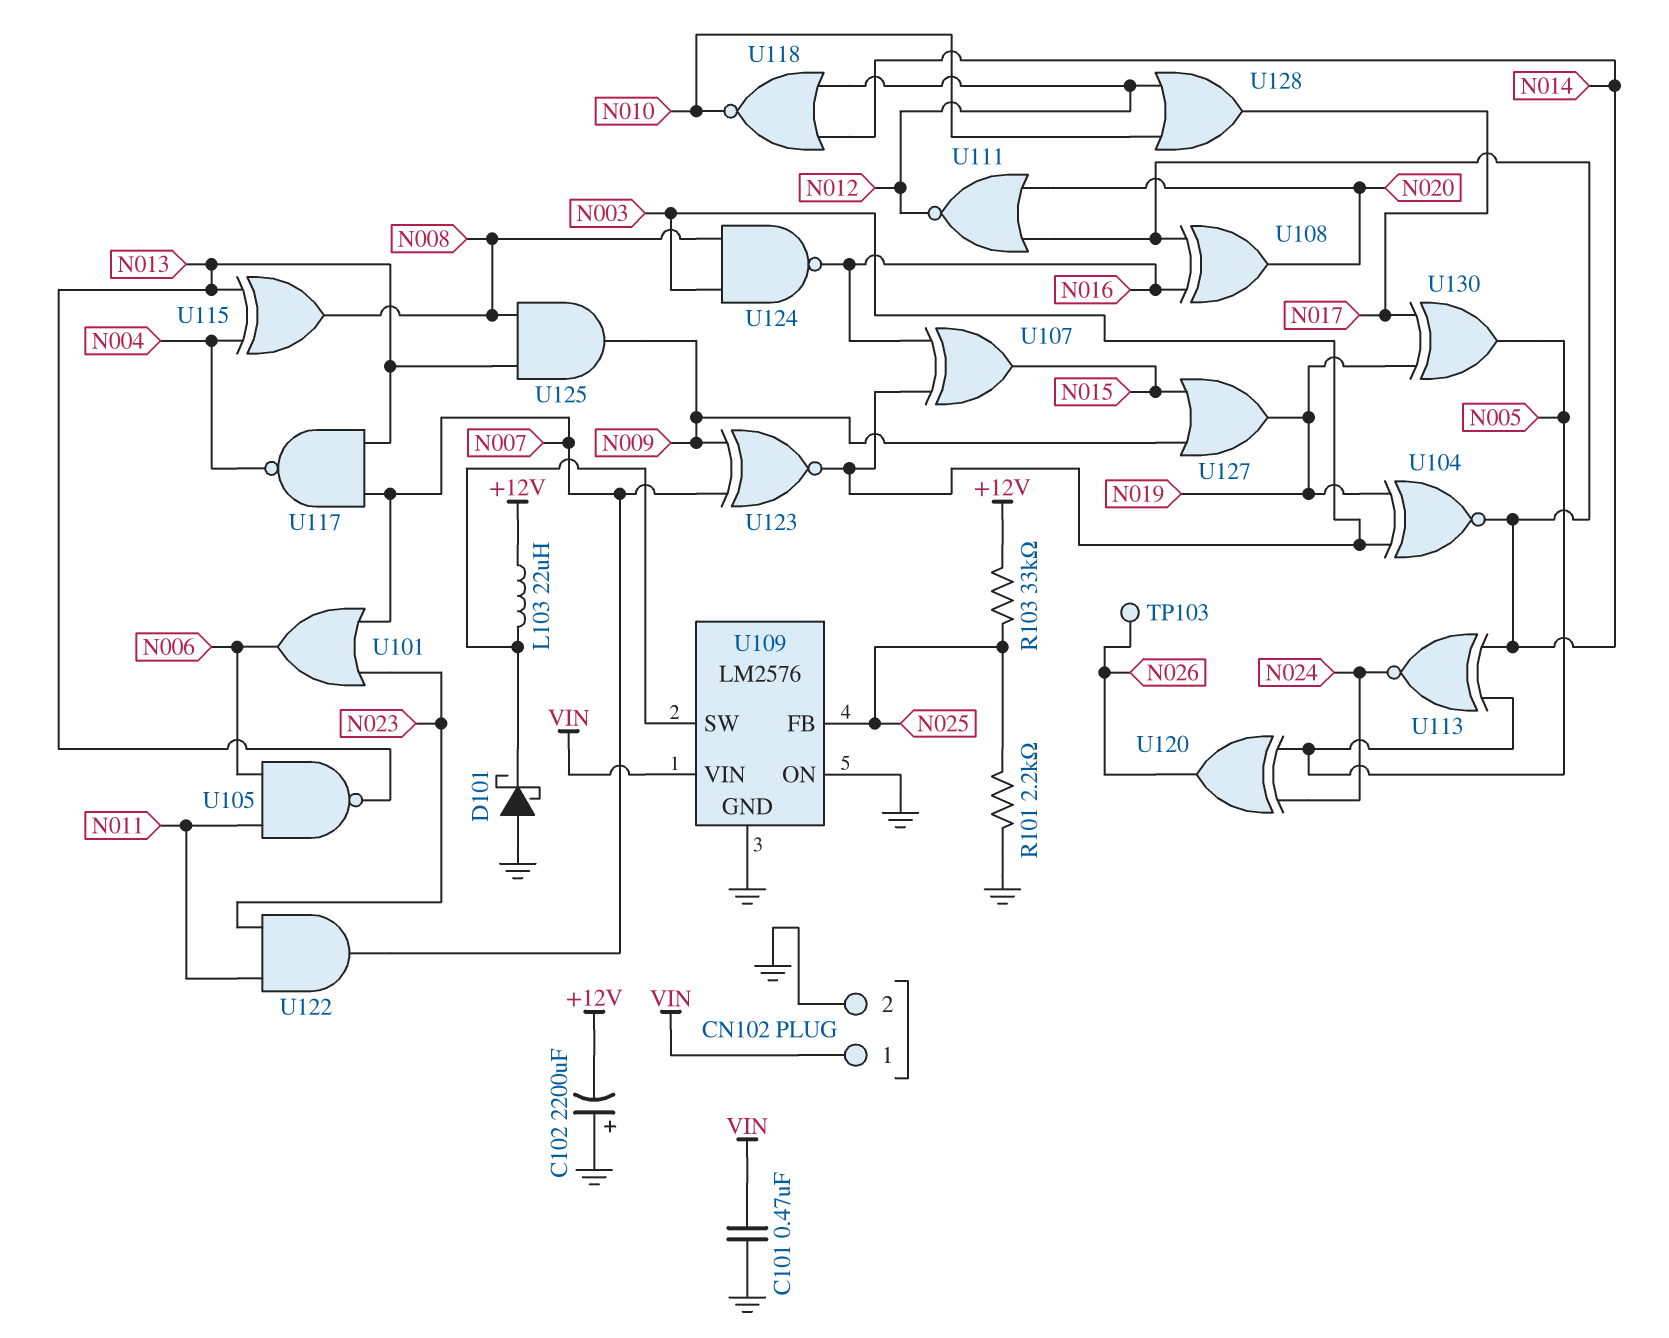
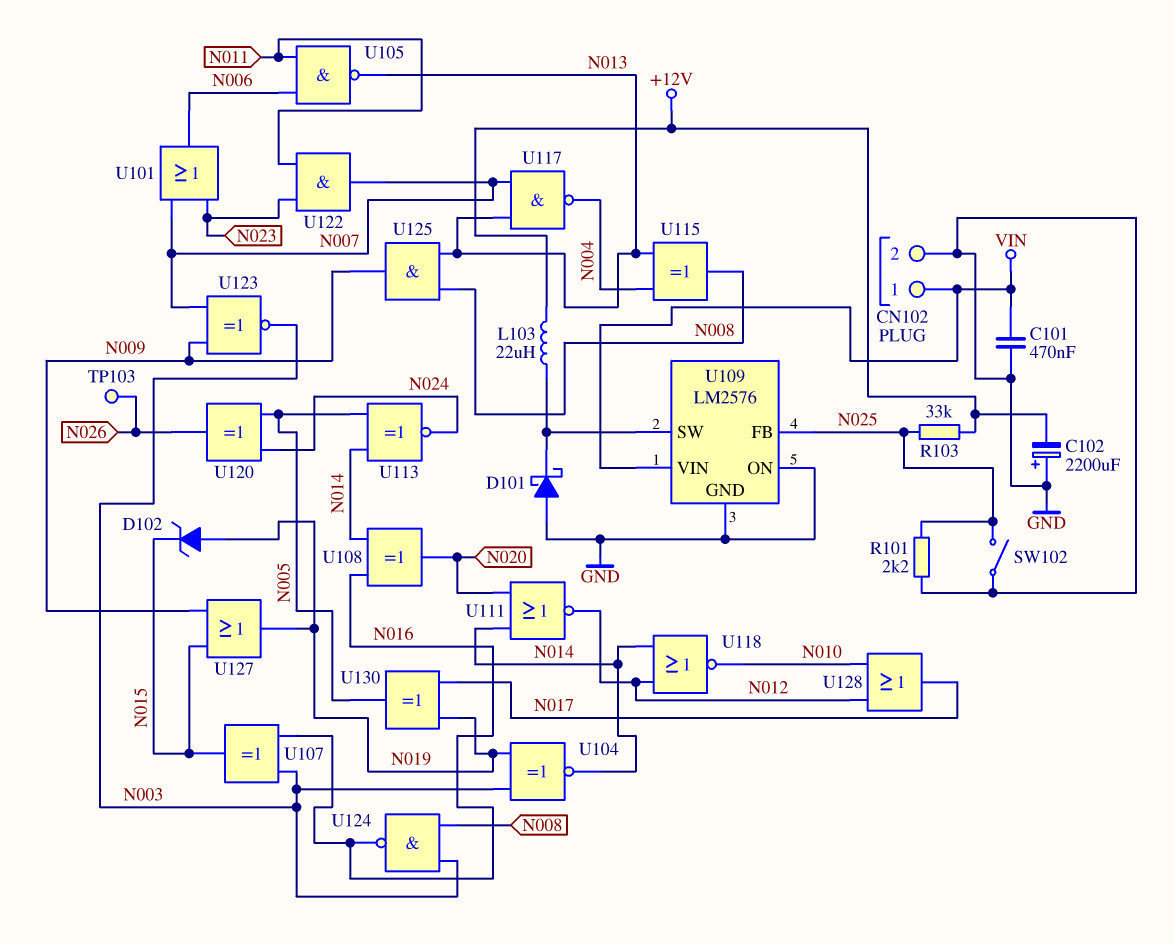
D102: none -> zener (A N019, K N015)
SW102: none -> switch (GND, N025)

